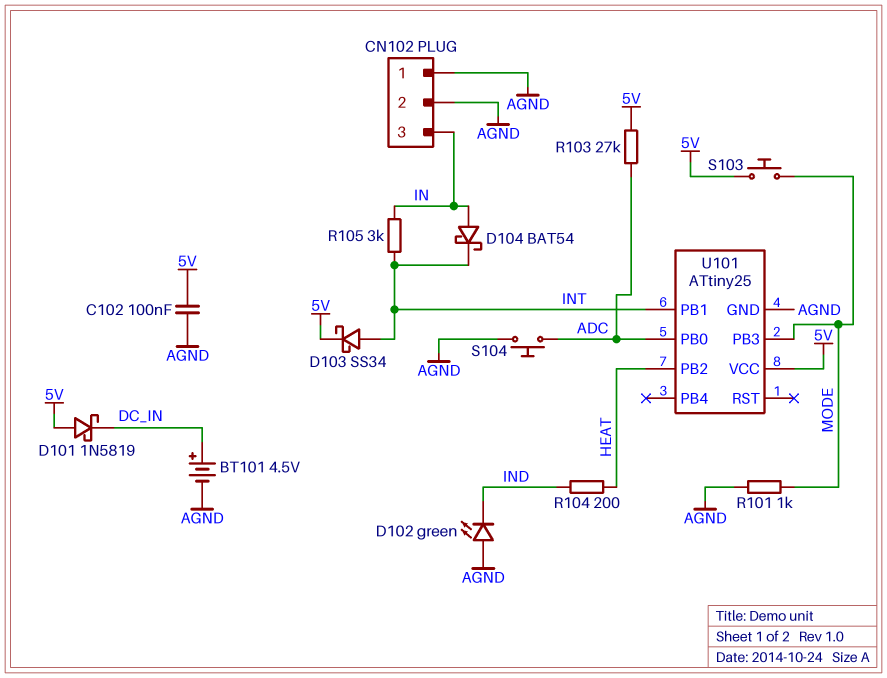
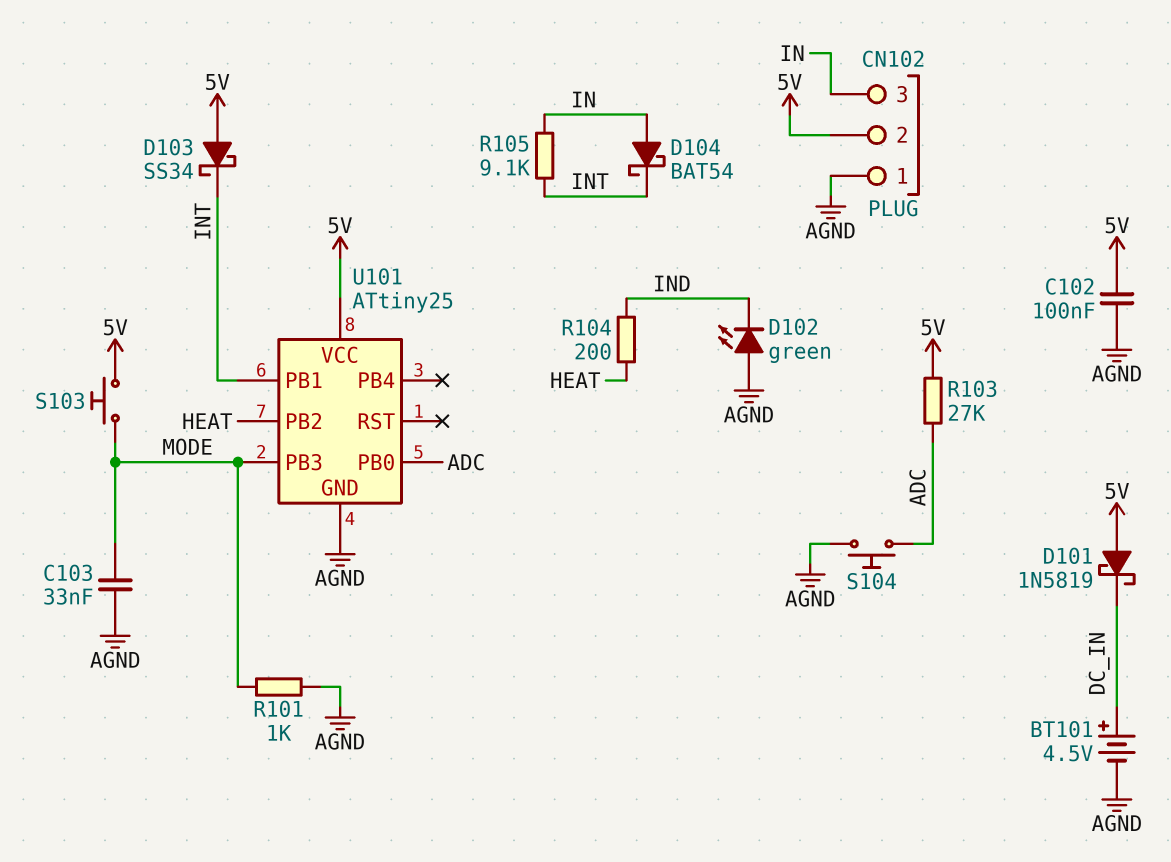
C103: none -> 33nF (AGND, MODE)
CN102 pin 2: AGND -> 5V
D103: schottky SS34 (A INT, K 5V) -> schottky SS34 (A 5V, K INT)
R105: 3k (IN, INT) -> 9.1k (IN, INT)

